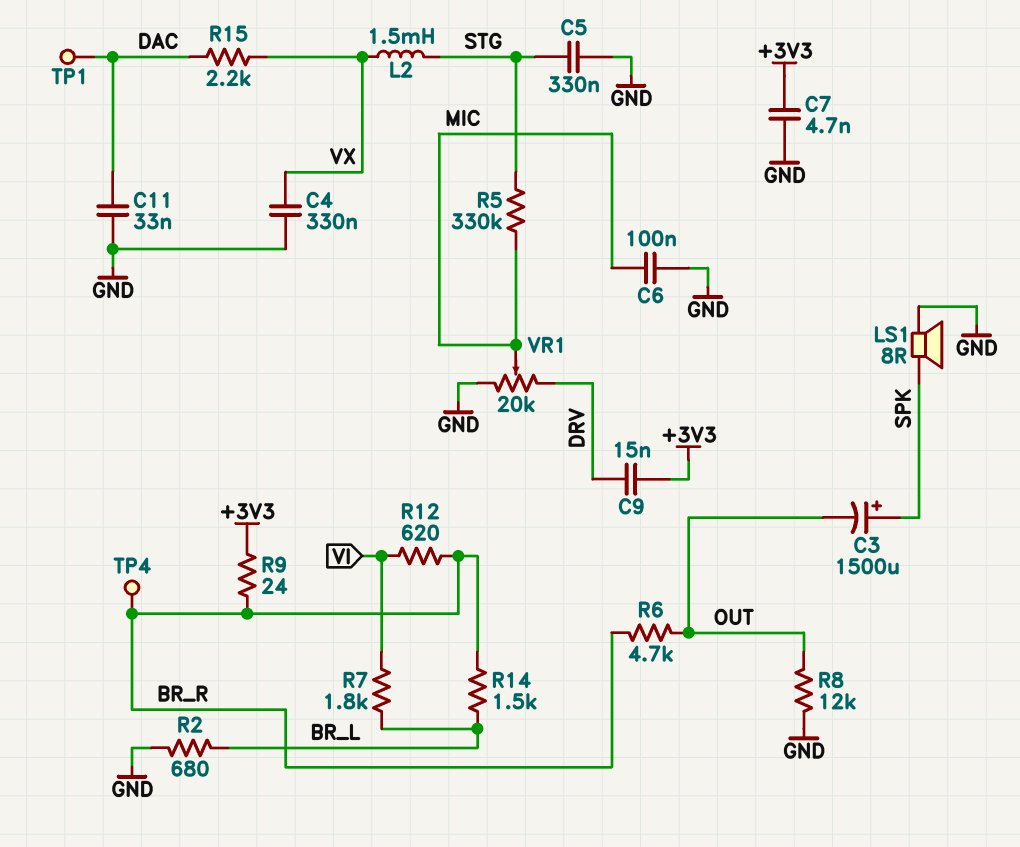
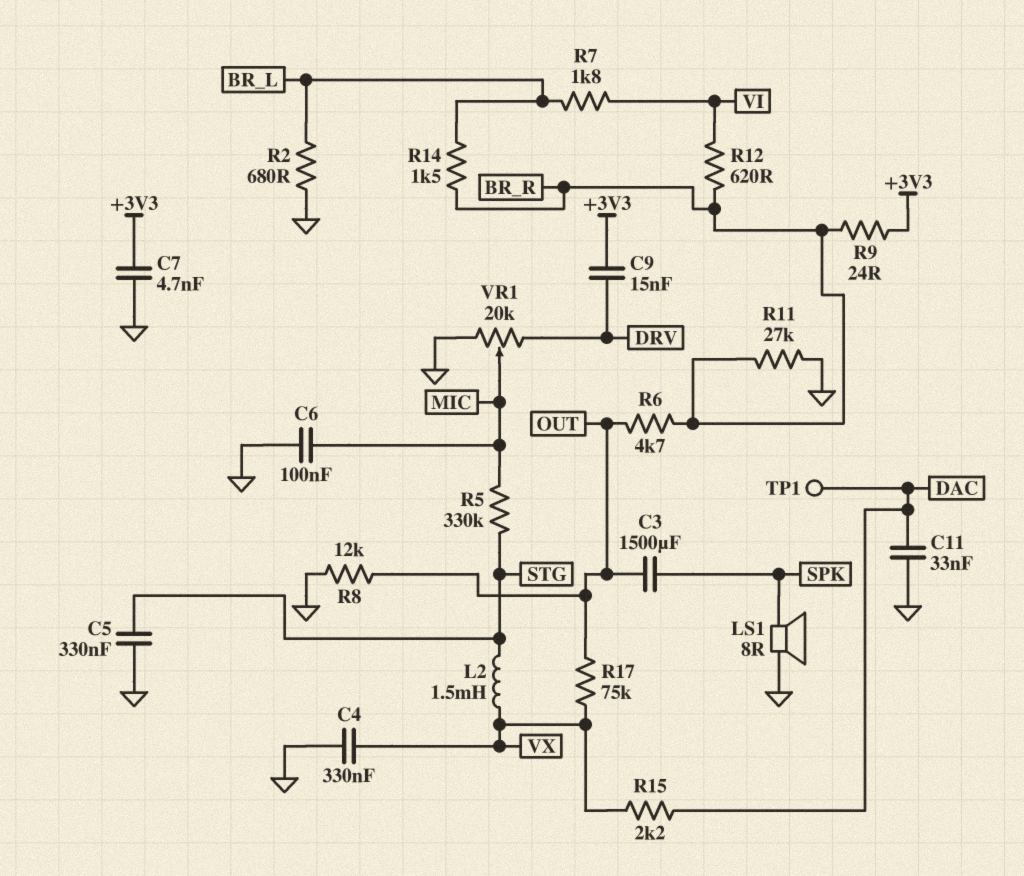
C3: 1500uF (plus SPK, minus OUT) -> 1500uF (OUT, SPK)
R11: none -> 27k (BR_R, GND)
R17: none -> 75k (OUT, VX)
TP4: test point (BR_R) -> none

